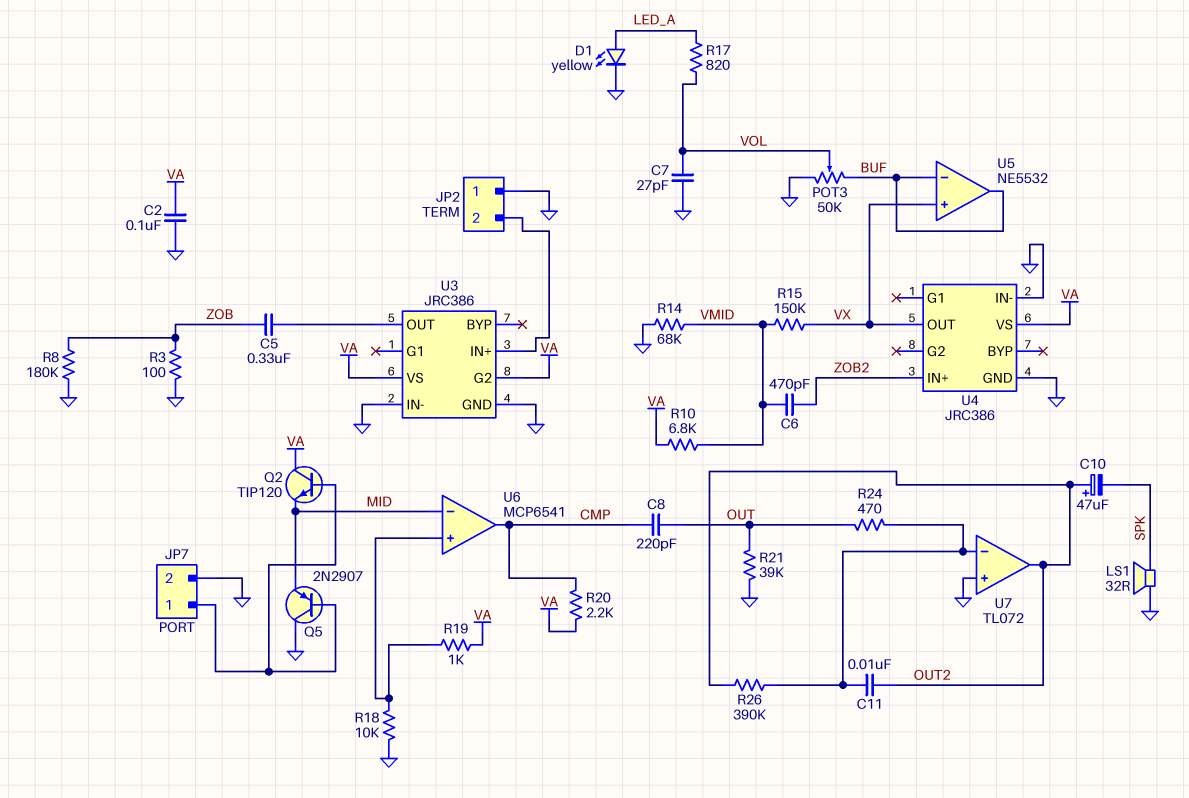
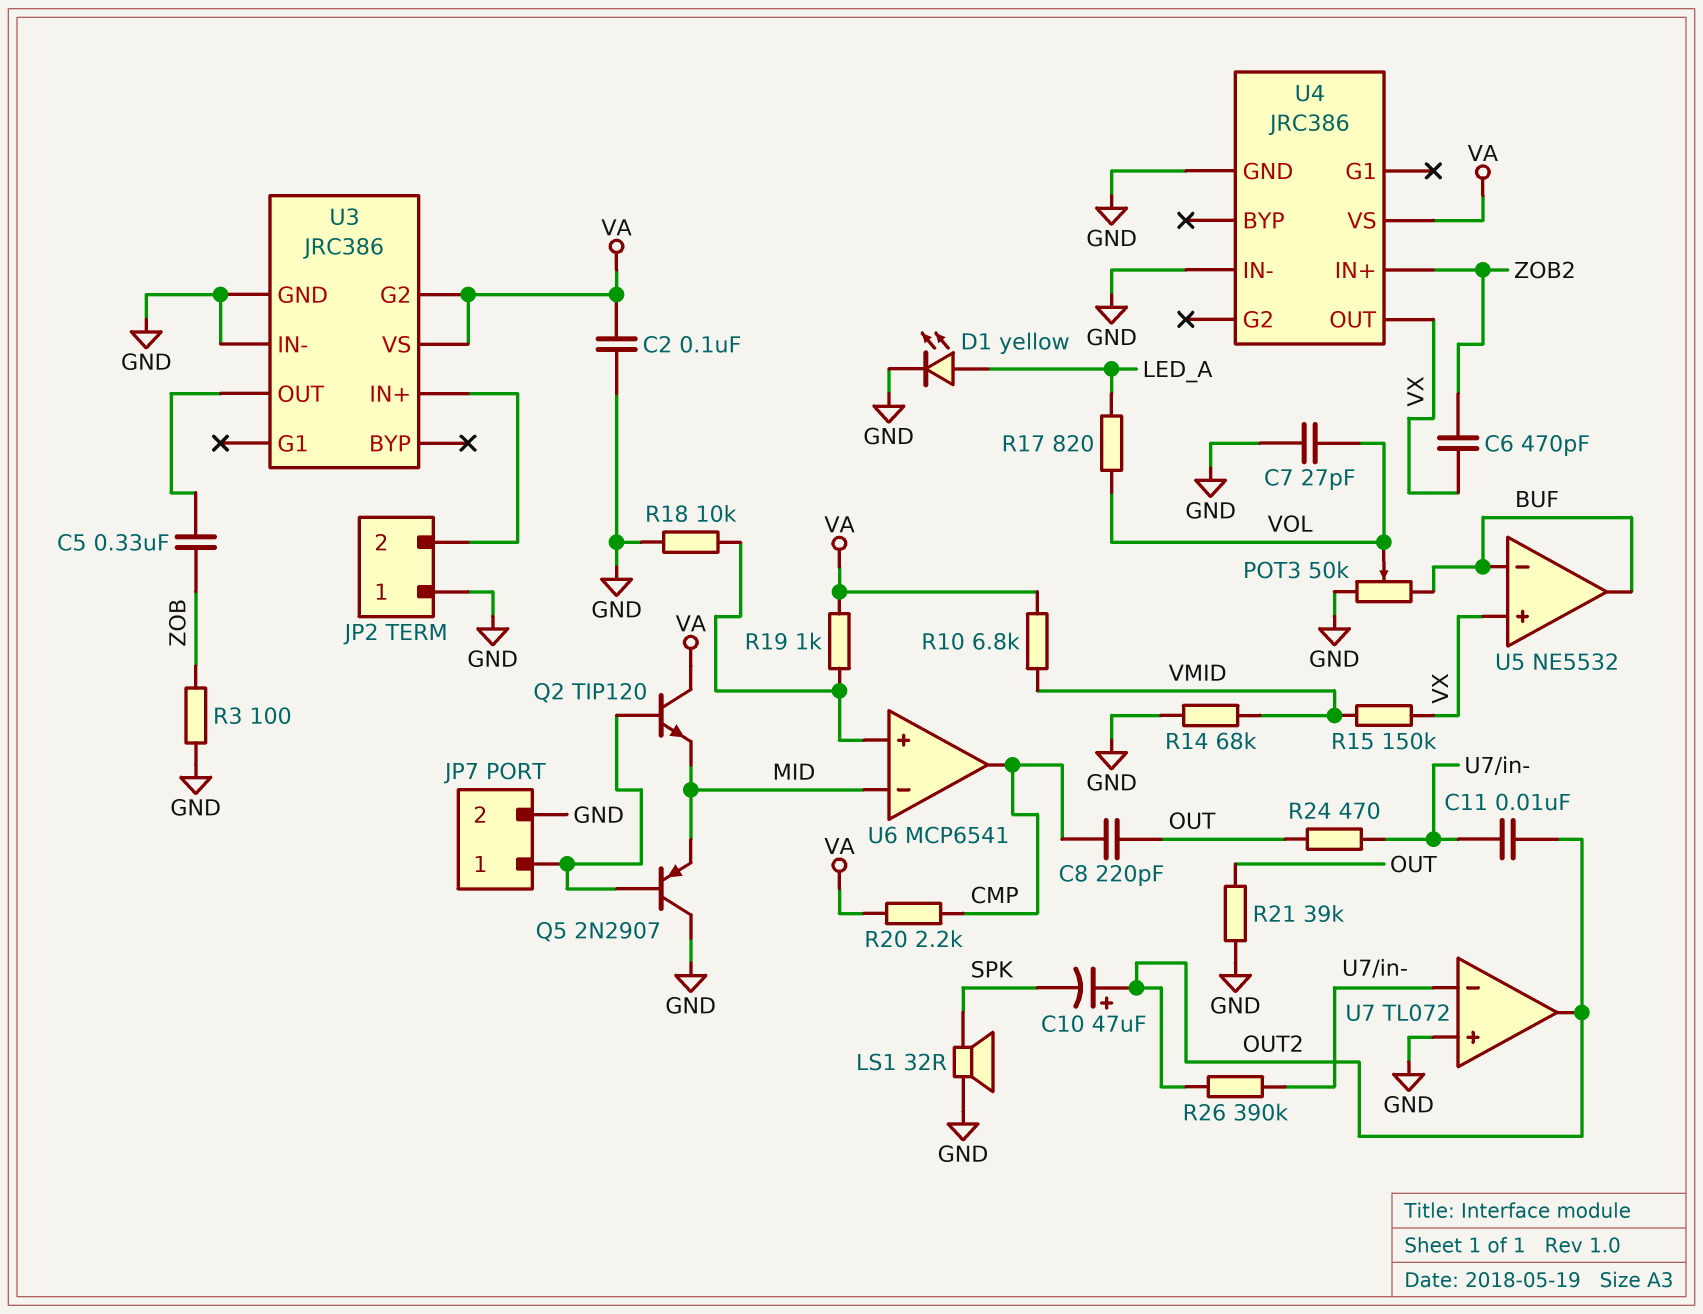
C6: 470pF (VMID, ZOB2) -> 470pF (VX, ZOB2)
R8: 180k (GND, ZOB) -> none

